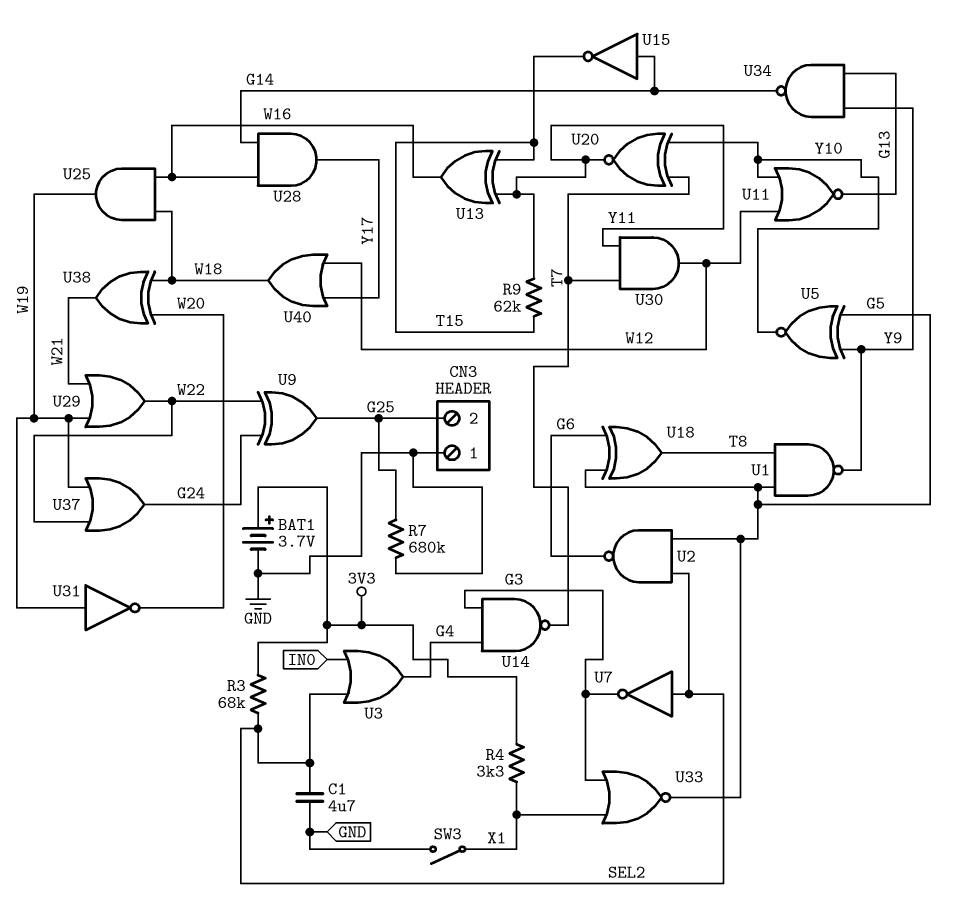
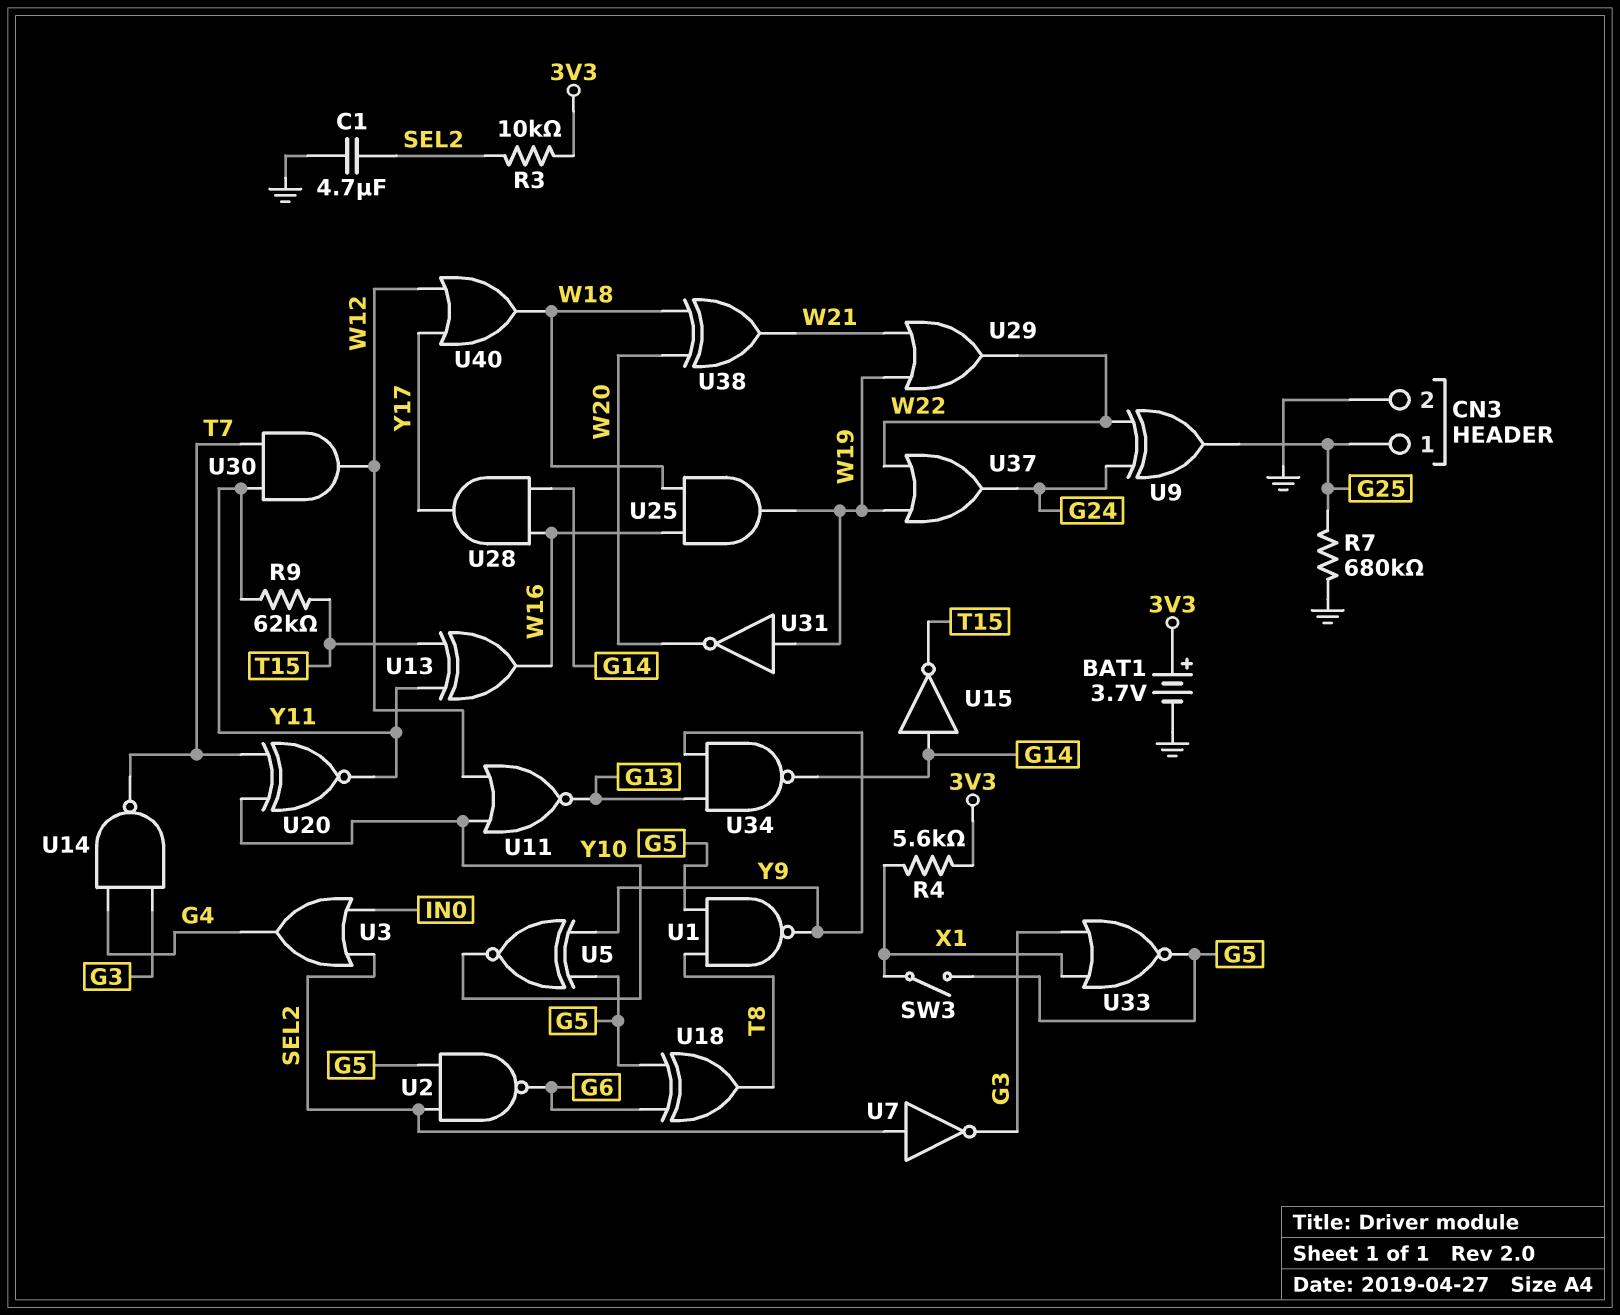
CN3 pin 1: GND -> G25
CN3 pin 2: G25 -> GND
R3: 68k (3V3, SEL2) -> 10k (3V3, SEL2)
R4: 3.3k (3V3, X1) -> 5.6k (3V3, X1)
SW3: switch (GND, X1) -> switch (G5, X1)

